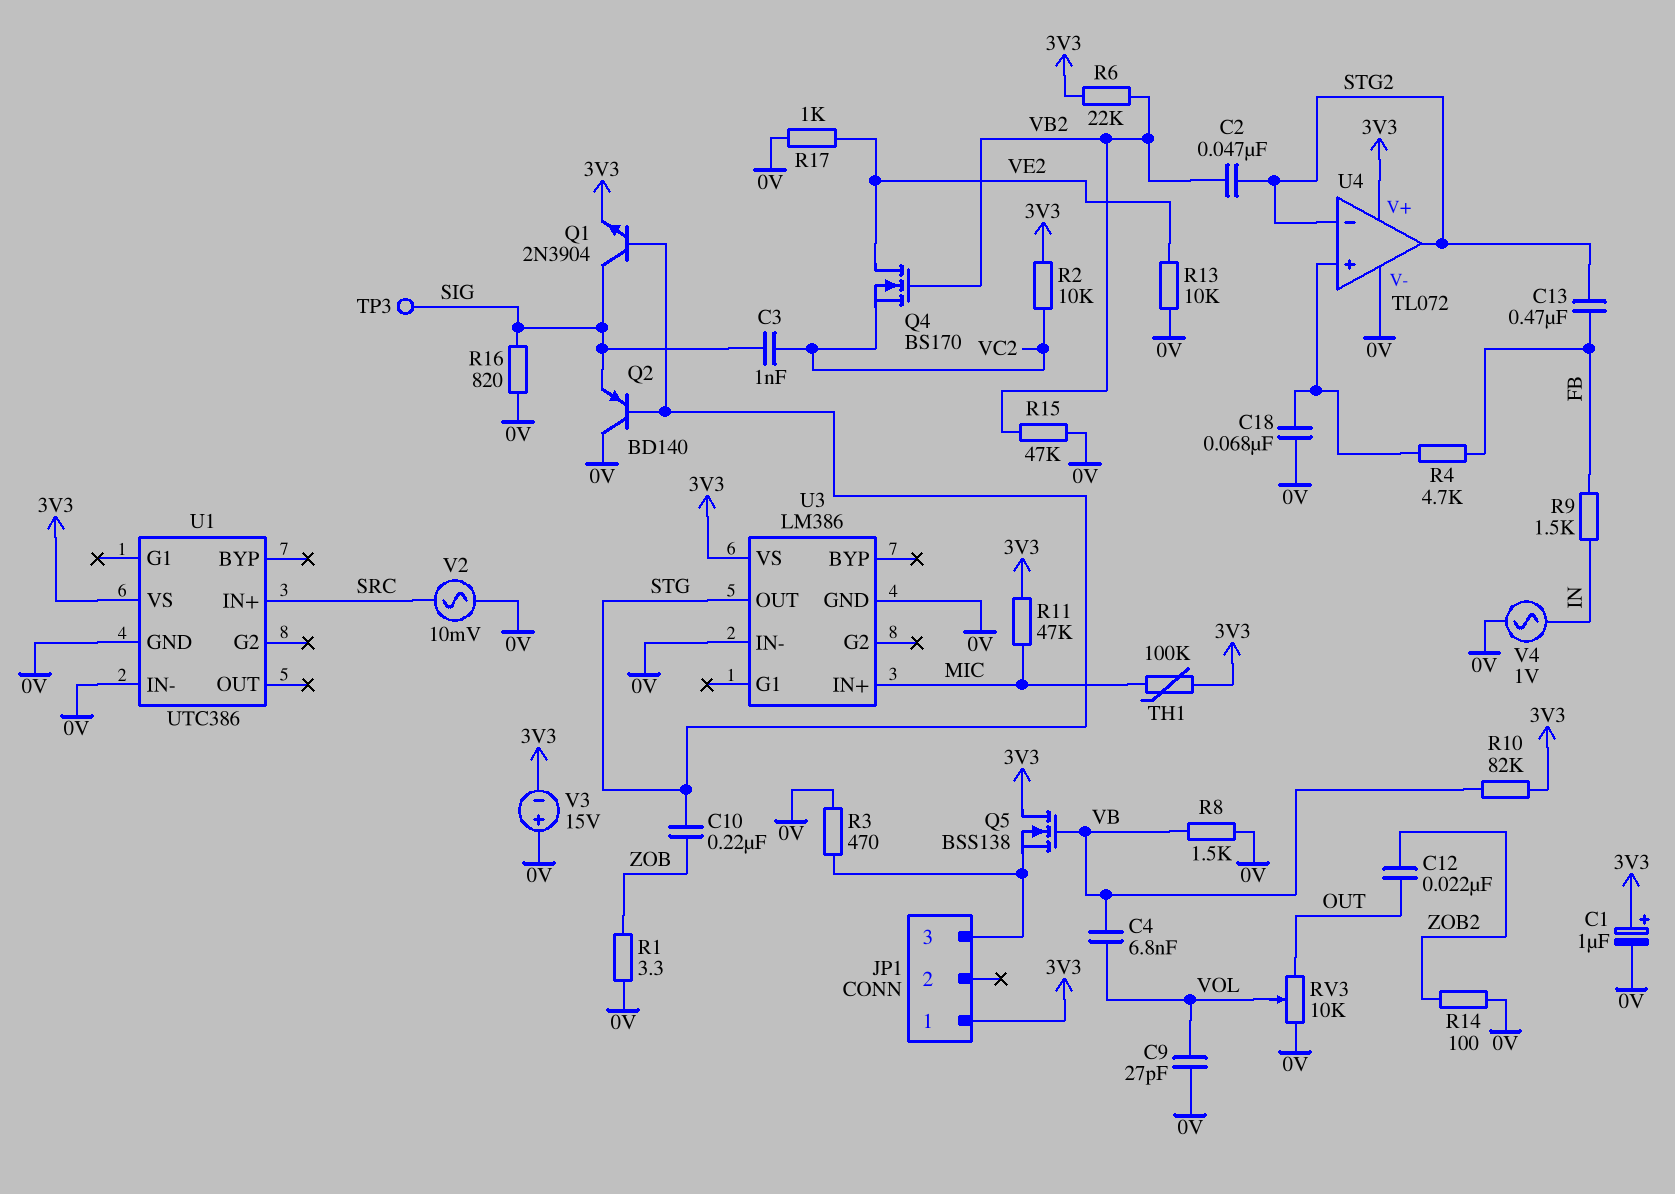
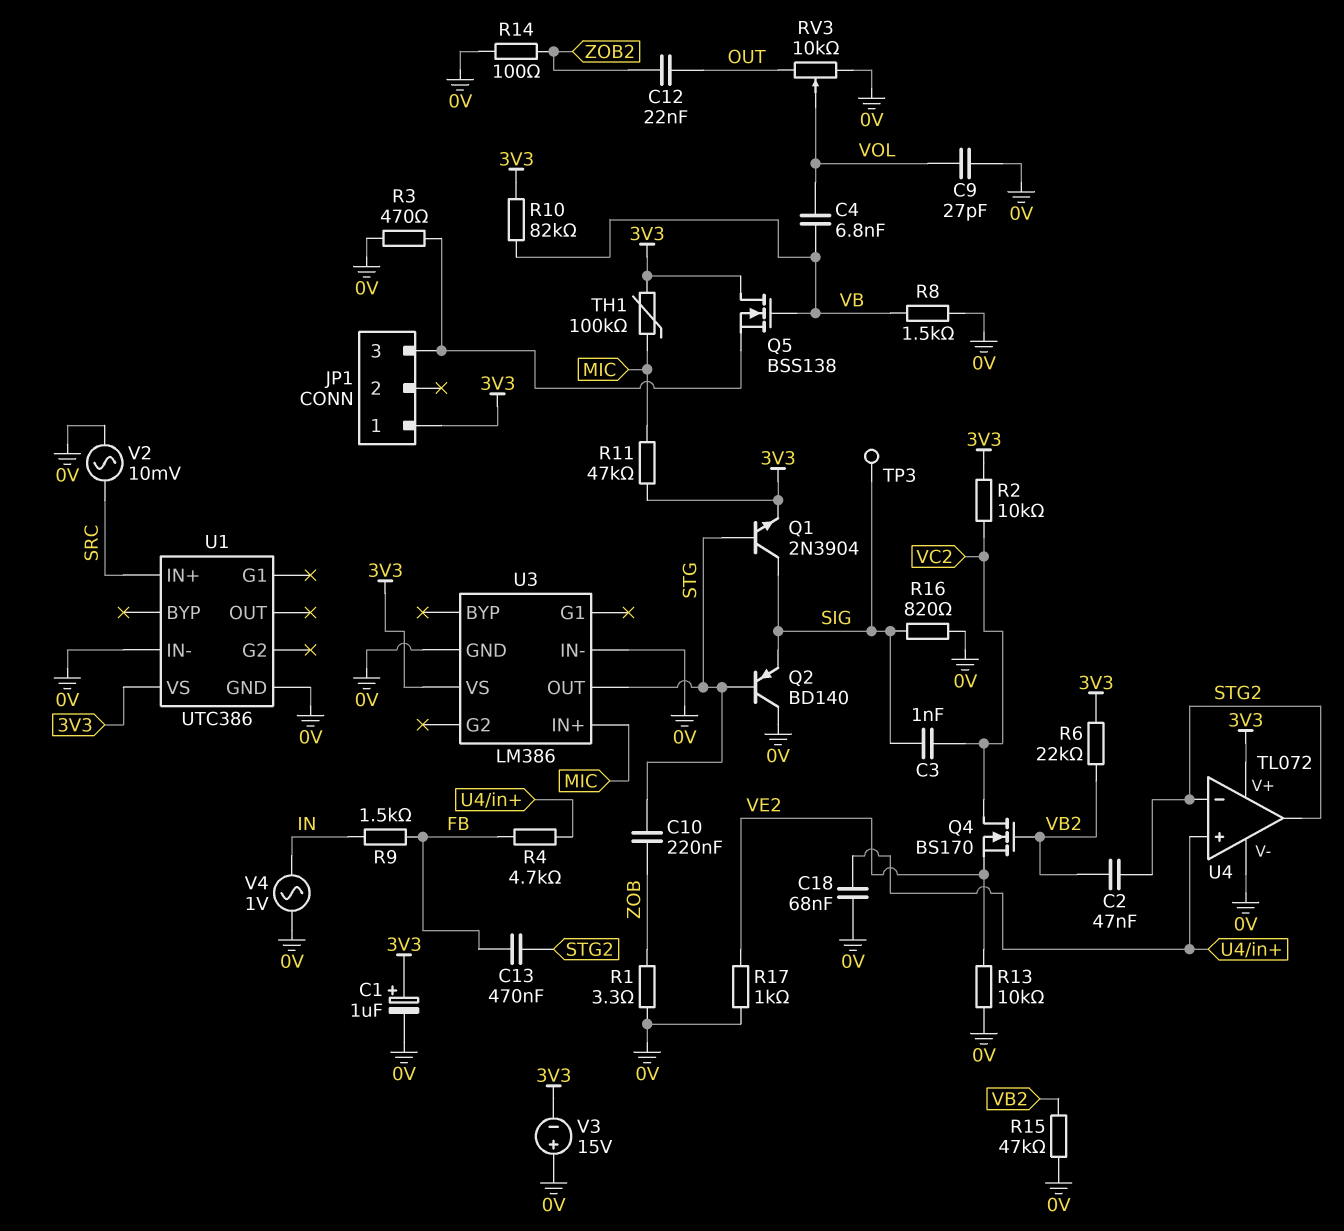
Q4: NMOS BS170 (G VB2, D VE2, S VC2) -> NMOS BS170 (G VB2, D VC2, S VE2)

